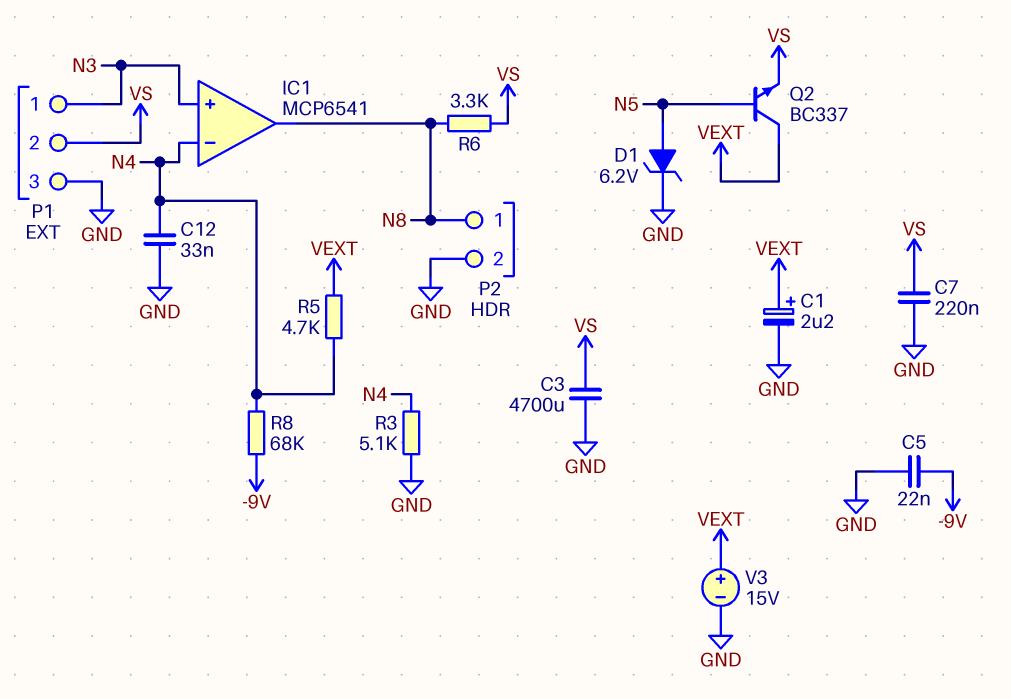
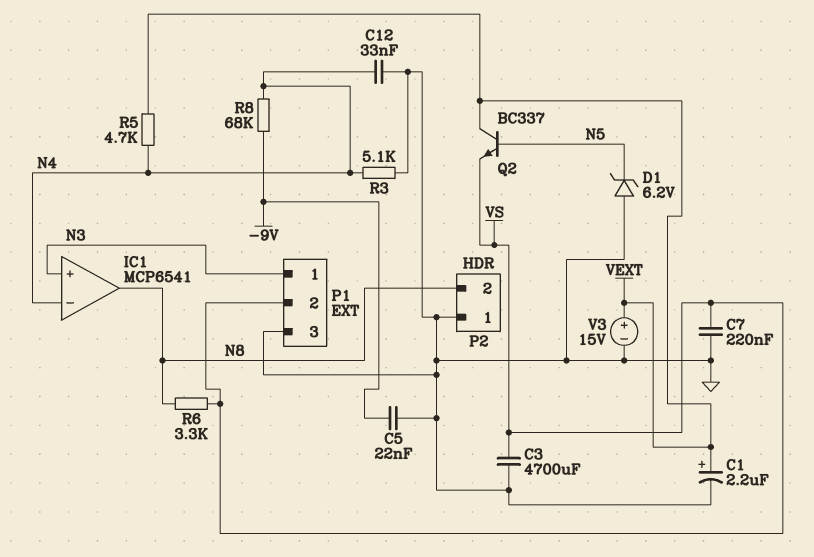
D1: zener 6.2V (A N5, K GND) -> zener 6.2V (A GND, K N5)
P2 pin 1: N8 -> GND
P2 pin 2: GND -> N8

